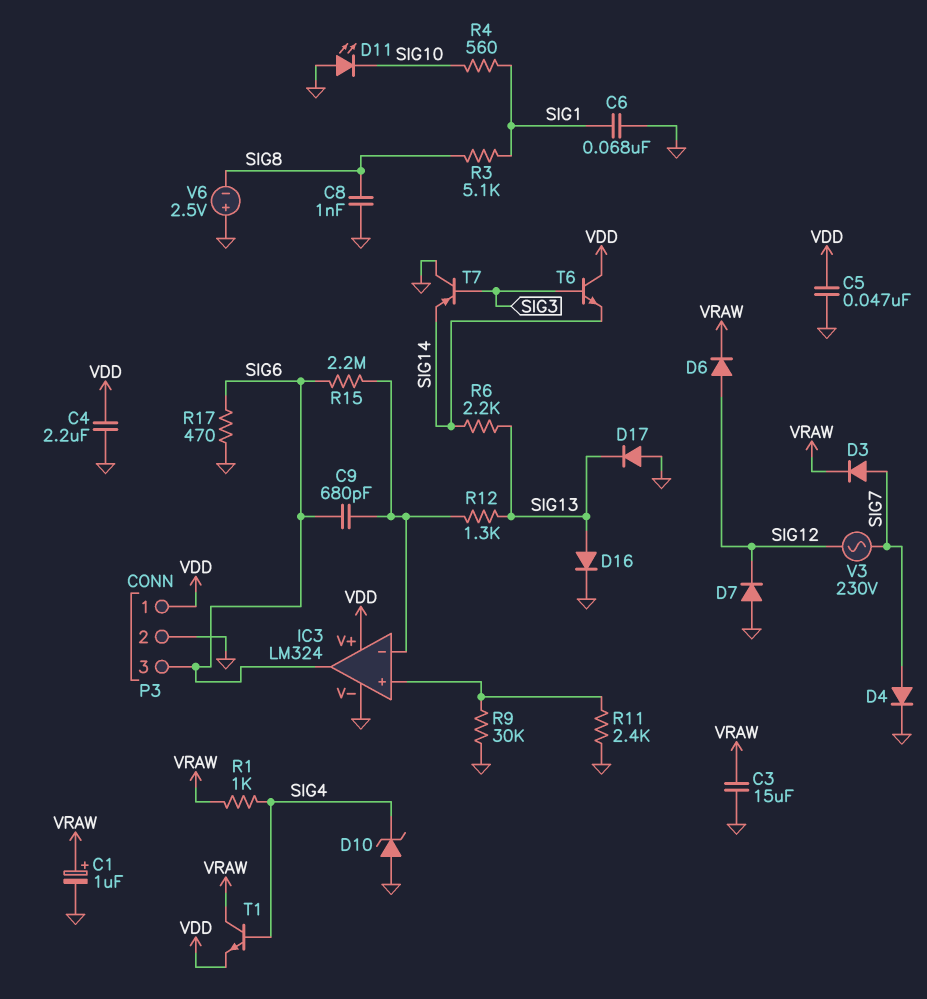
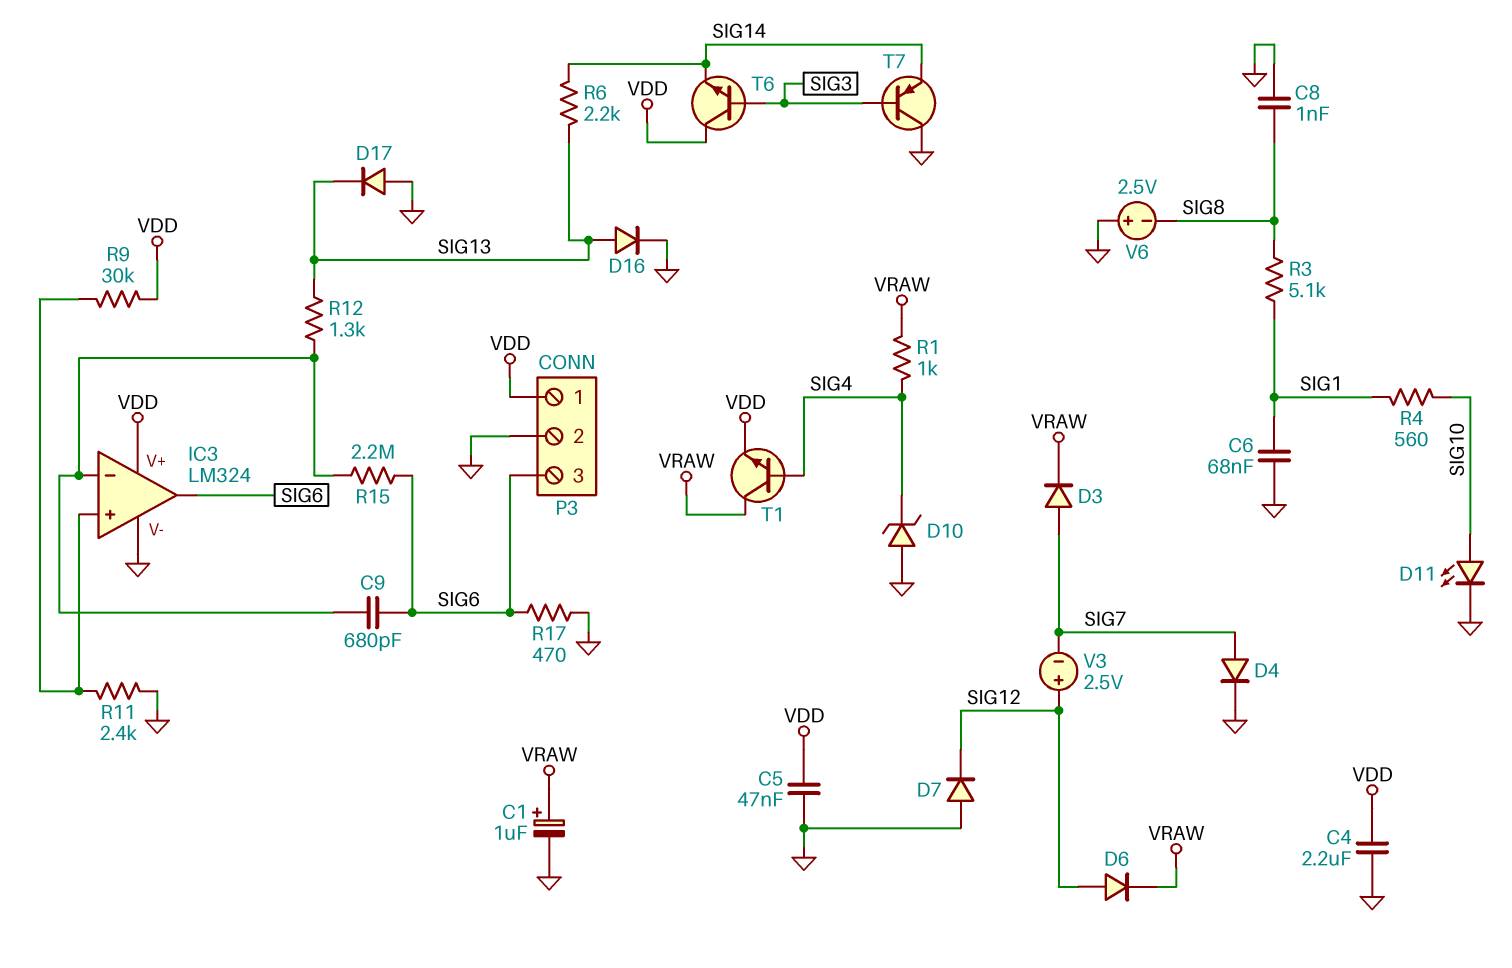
C3: 15uF (GND, VRAW) -> none
D11: LED (A GND, K SIG10) -> LED (A SIG10, K GND)
R9: 30k (GND, IC3/in+) -> 30k (IC3/in+, VDD)
V3: AC 230V (SIG7, SIG12) -> 2.5V (plus SIG12, minus SIG7)

